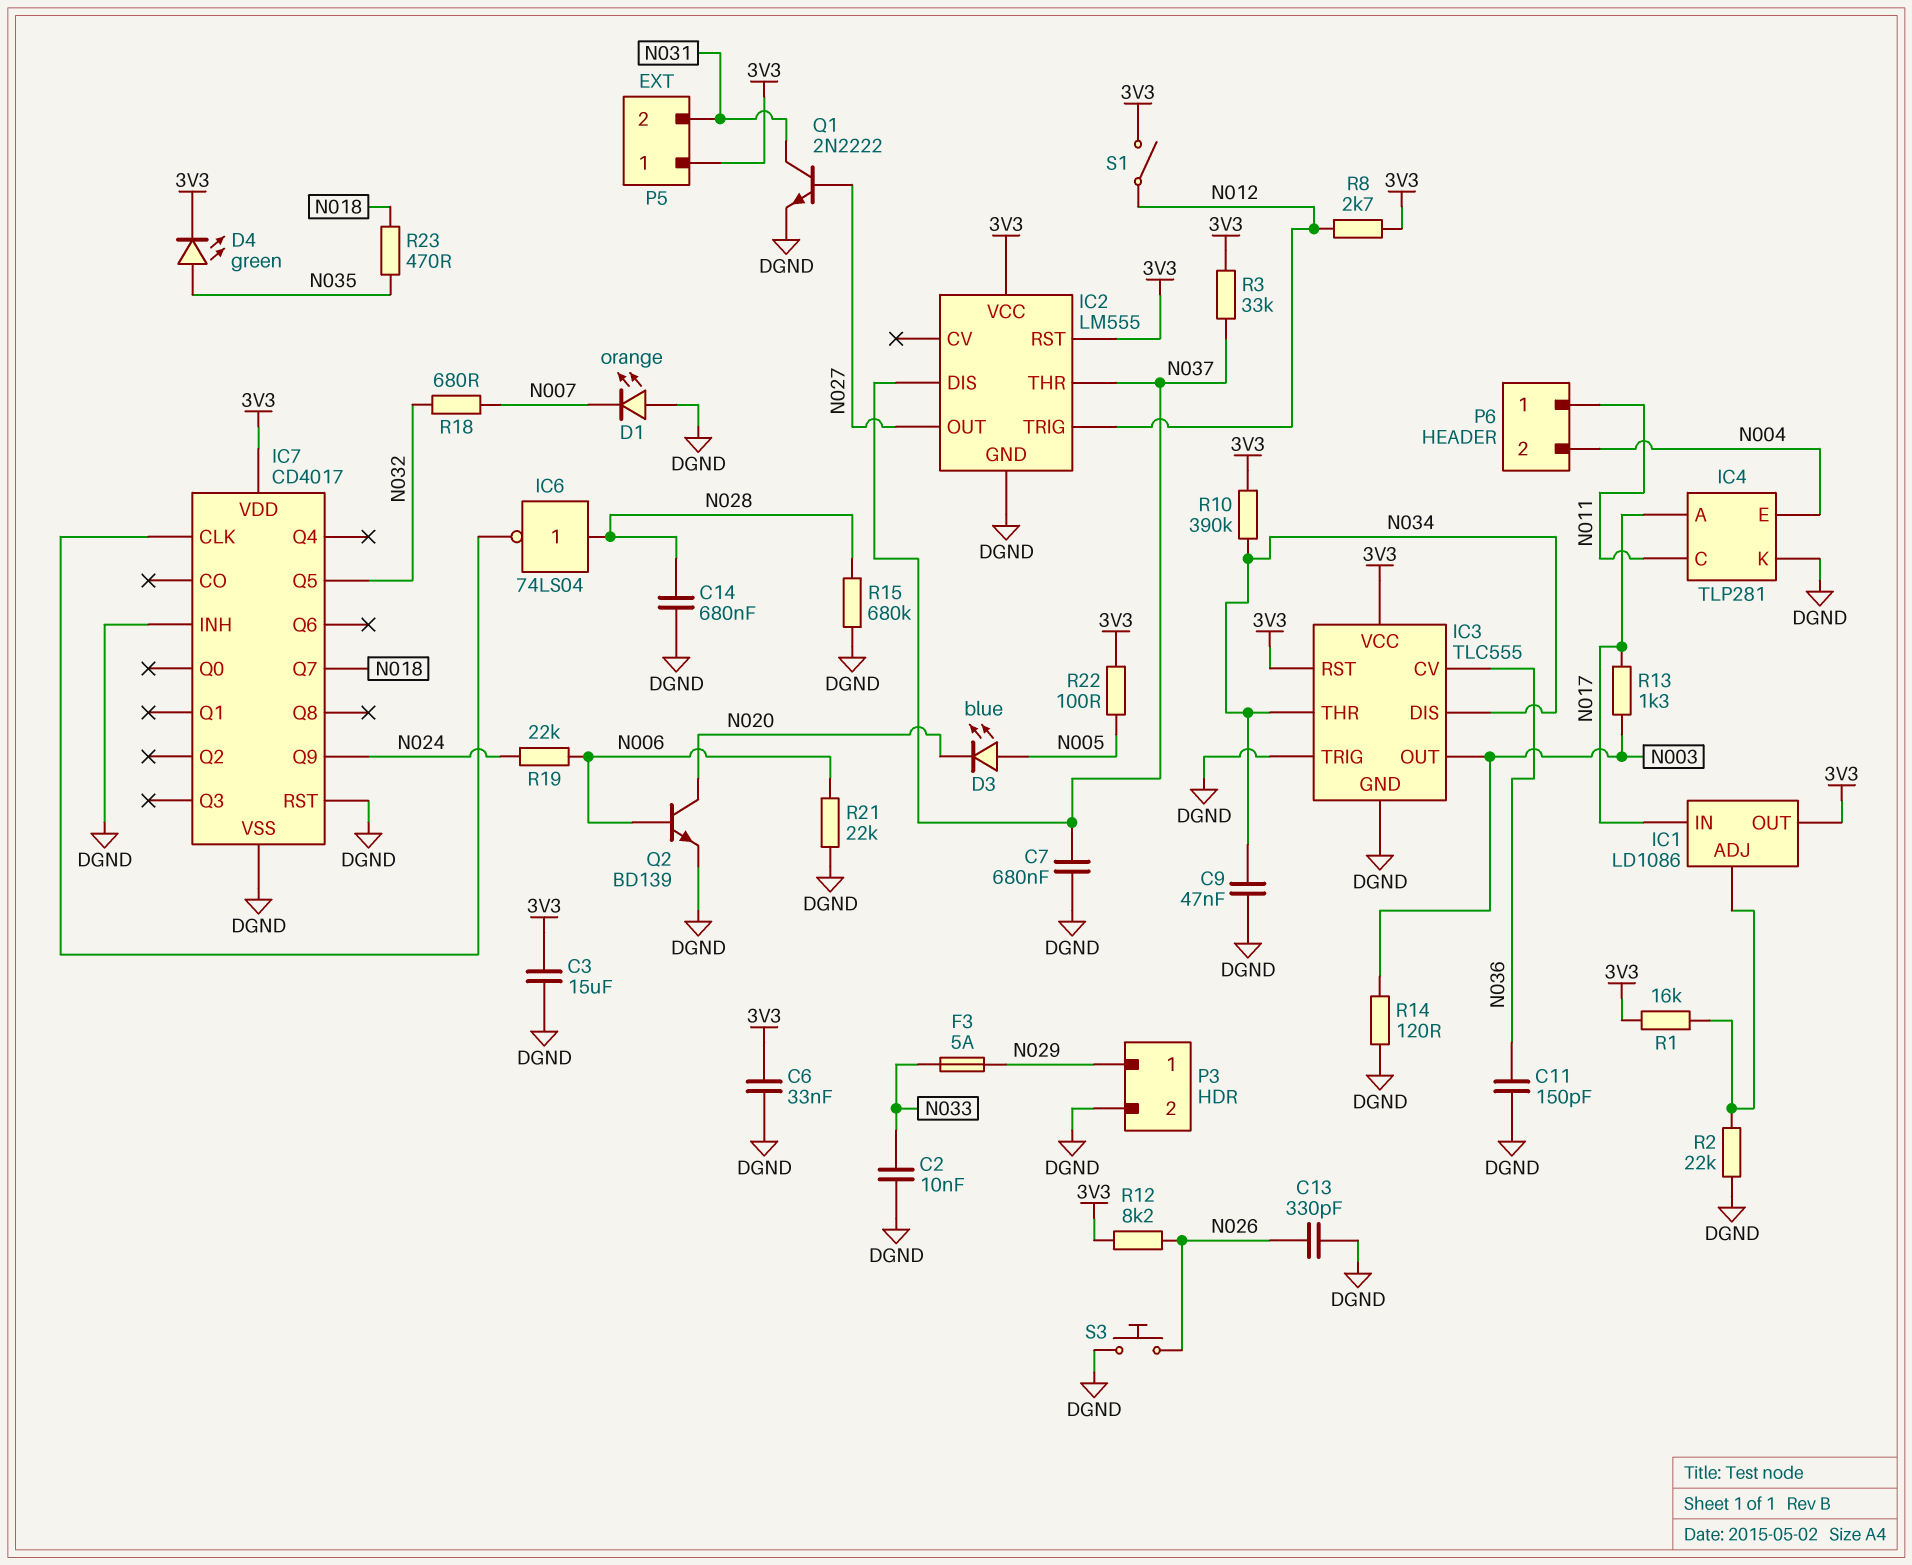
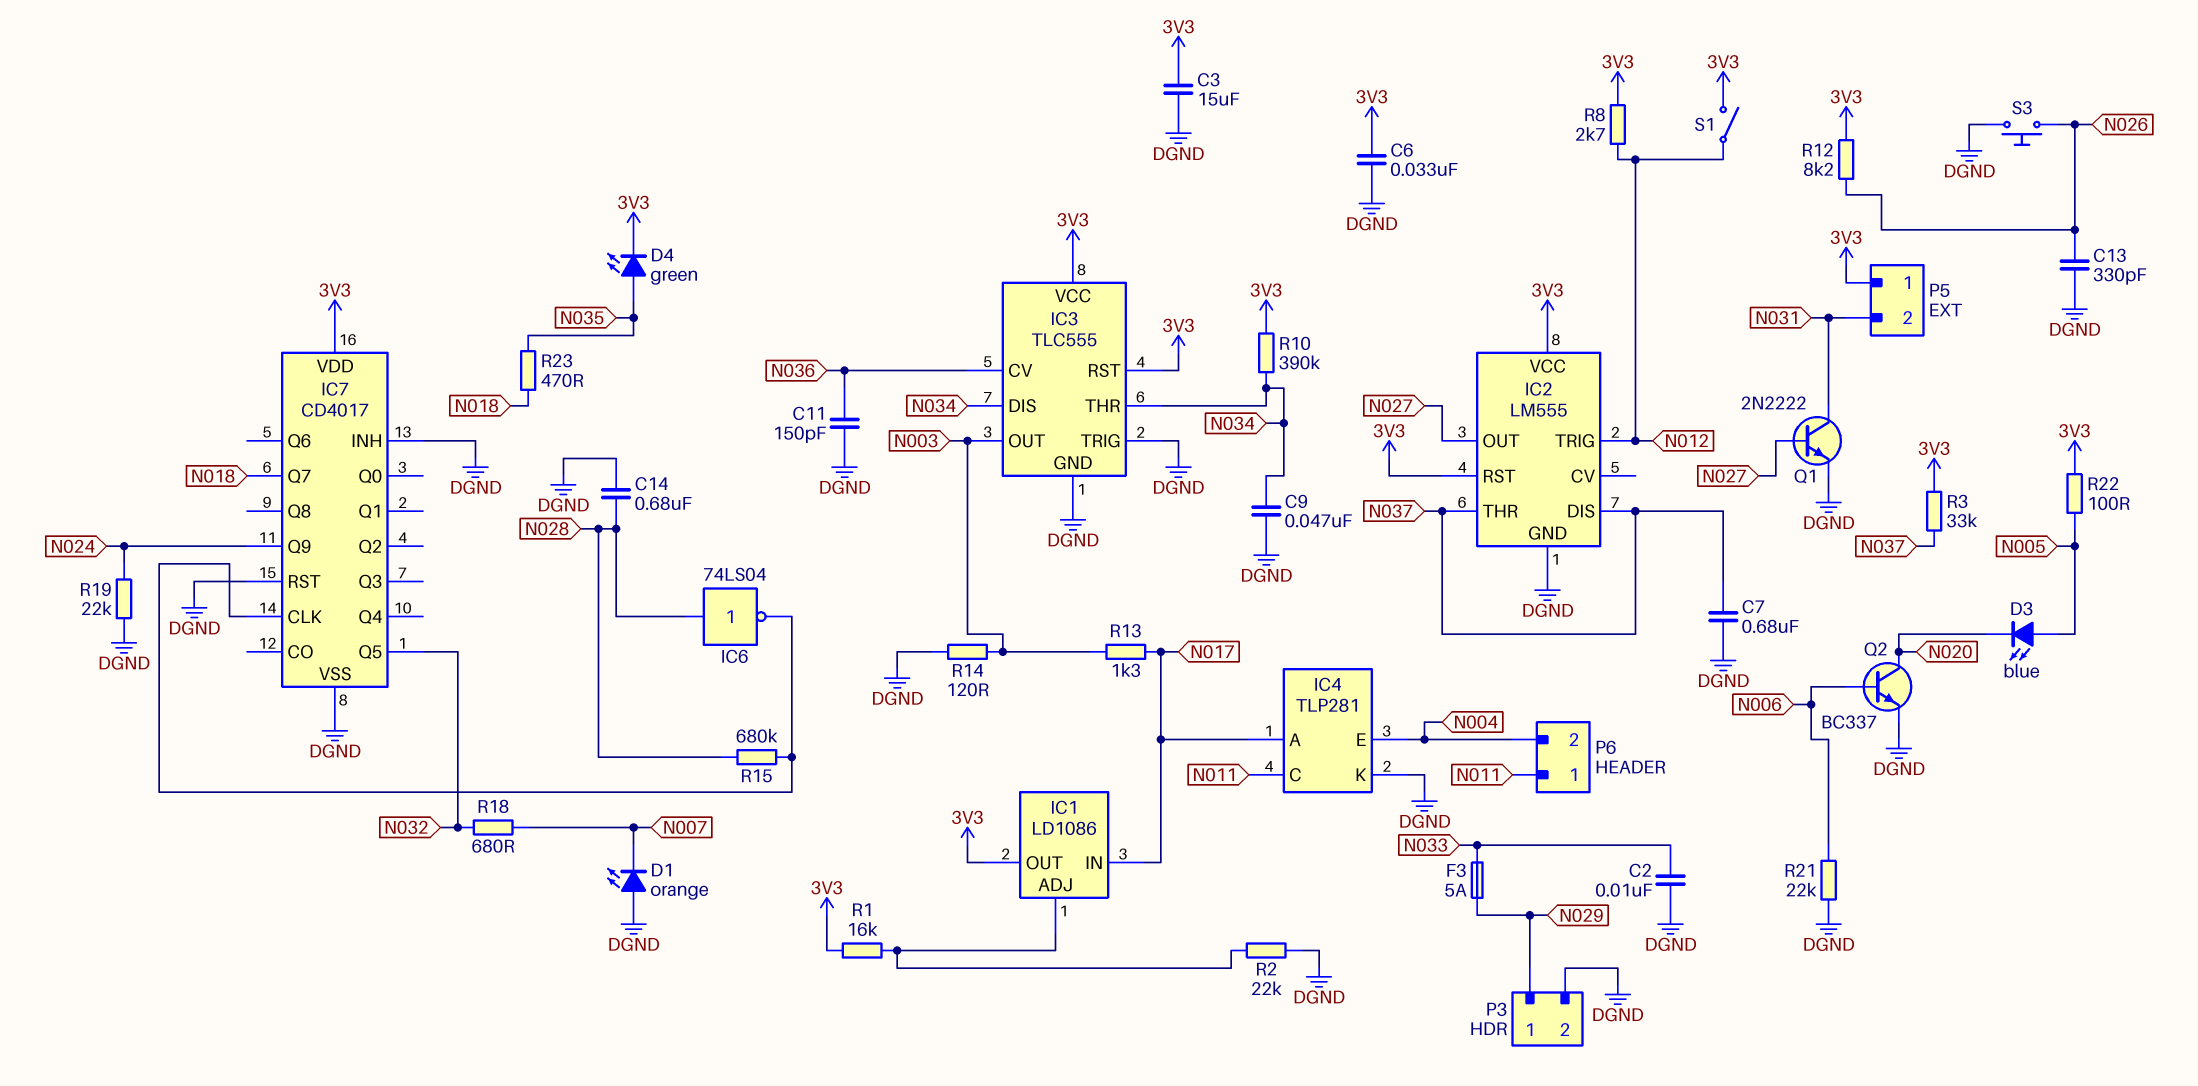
Q2: NPN BD139 (B N006, C N020, E DGND) -> NPN BC337 (B N006, C N020, E DGND)
R15: 680k (DGND, N028) -> 680k (IC7/CLK, N028)
R19: 22k (N006, N024) -> 22k (DGND, N024)

